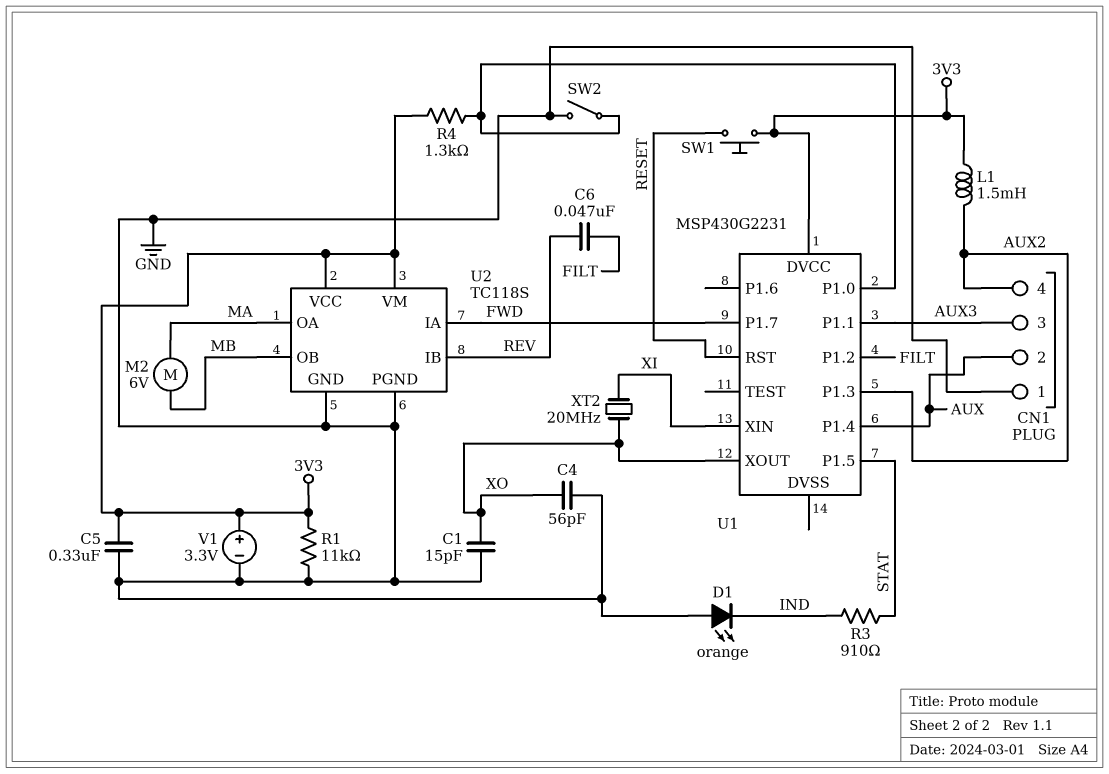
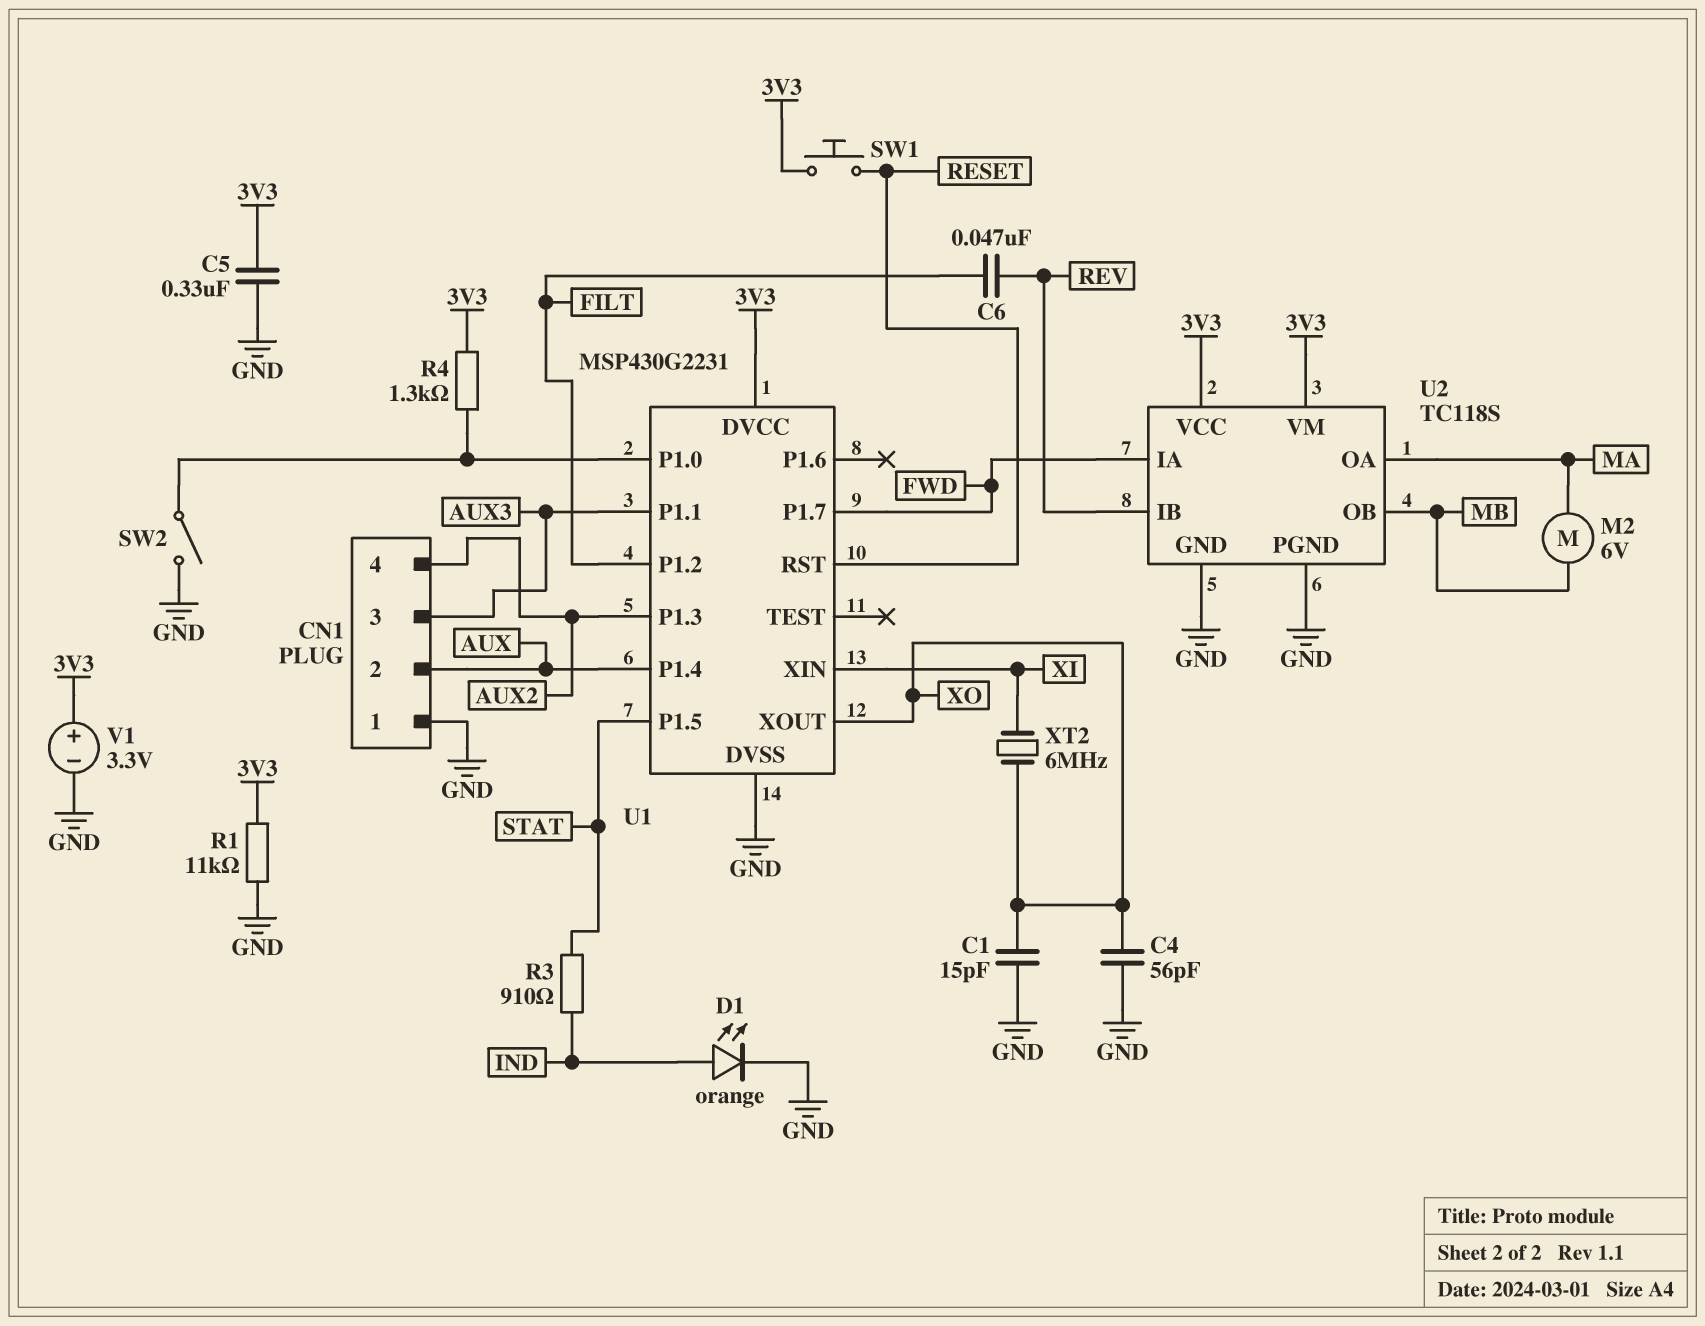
D1: LED orange (A GND, K IND) -> LED orange (A IND, K GND)
L1: 1.5mH (3V3, AUX2) -> none
U1 pin DVSS: none -> GND
XT2: 20MHz (XI, XO) -> 6MHz (XI, XO)

